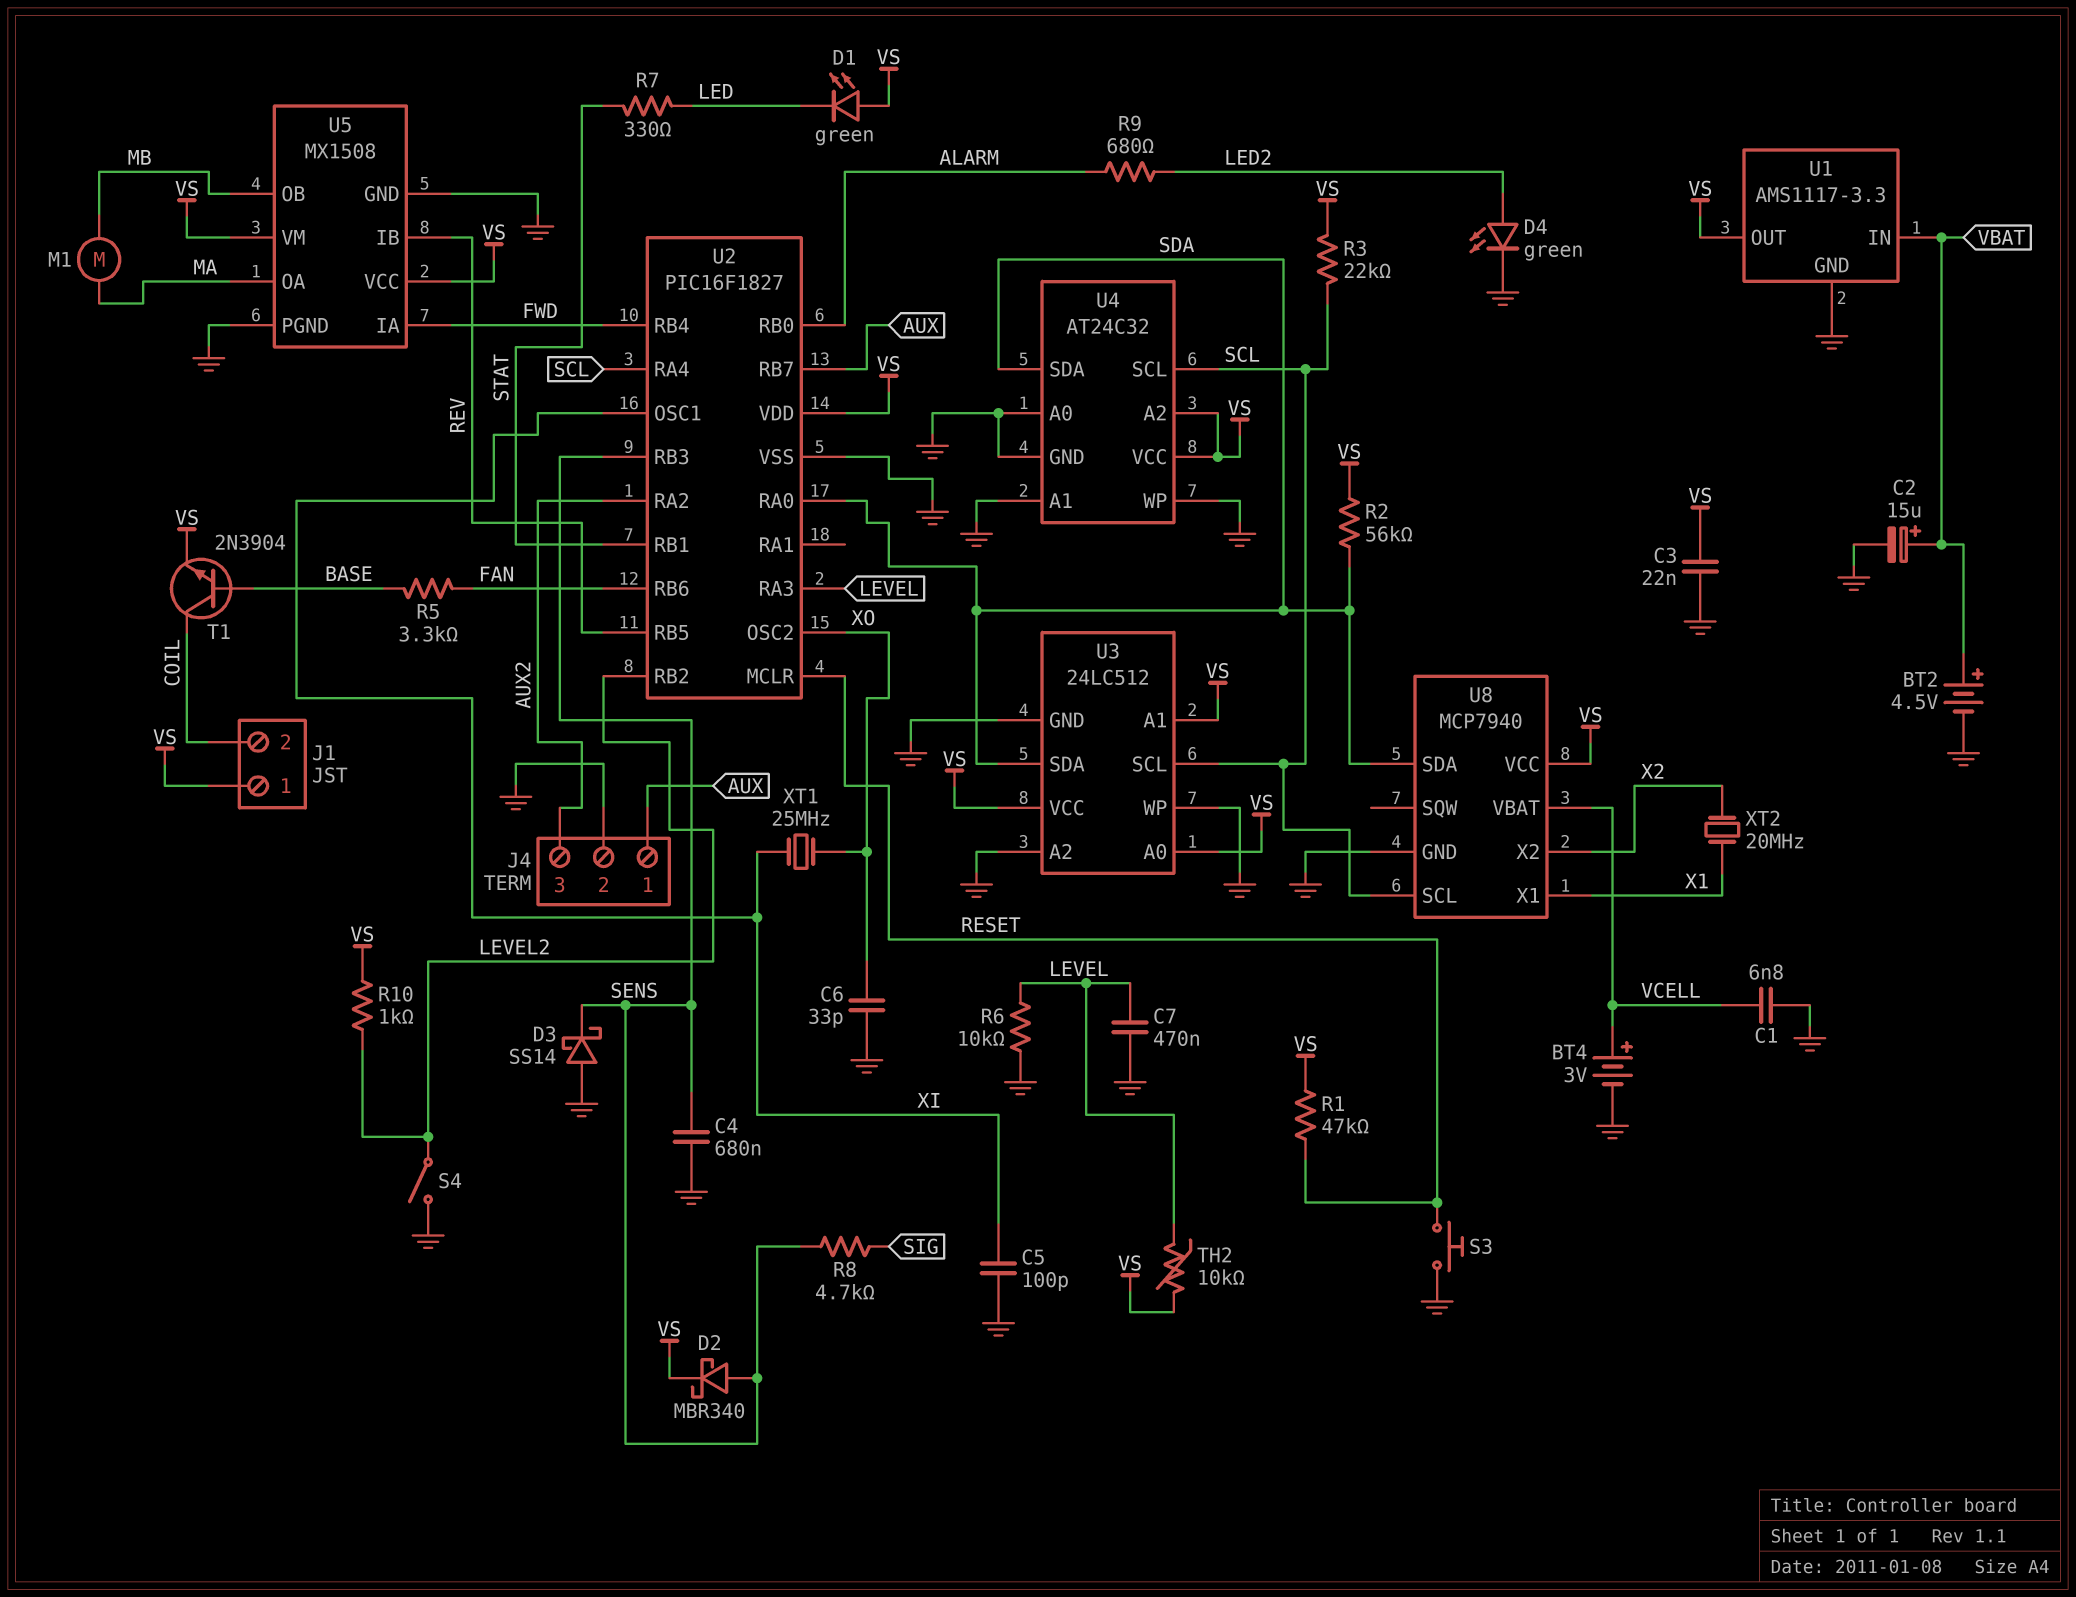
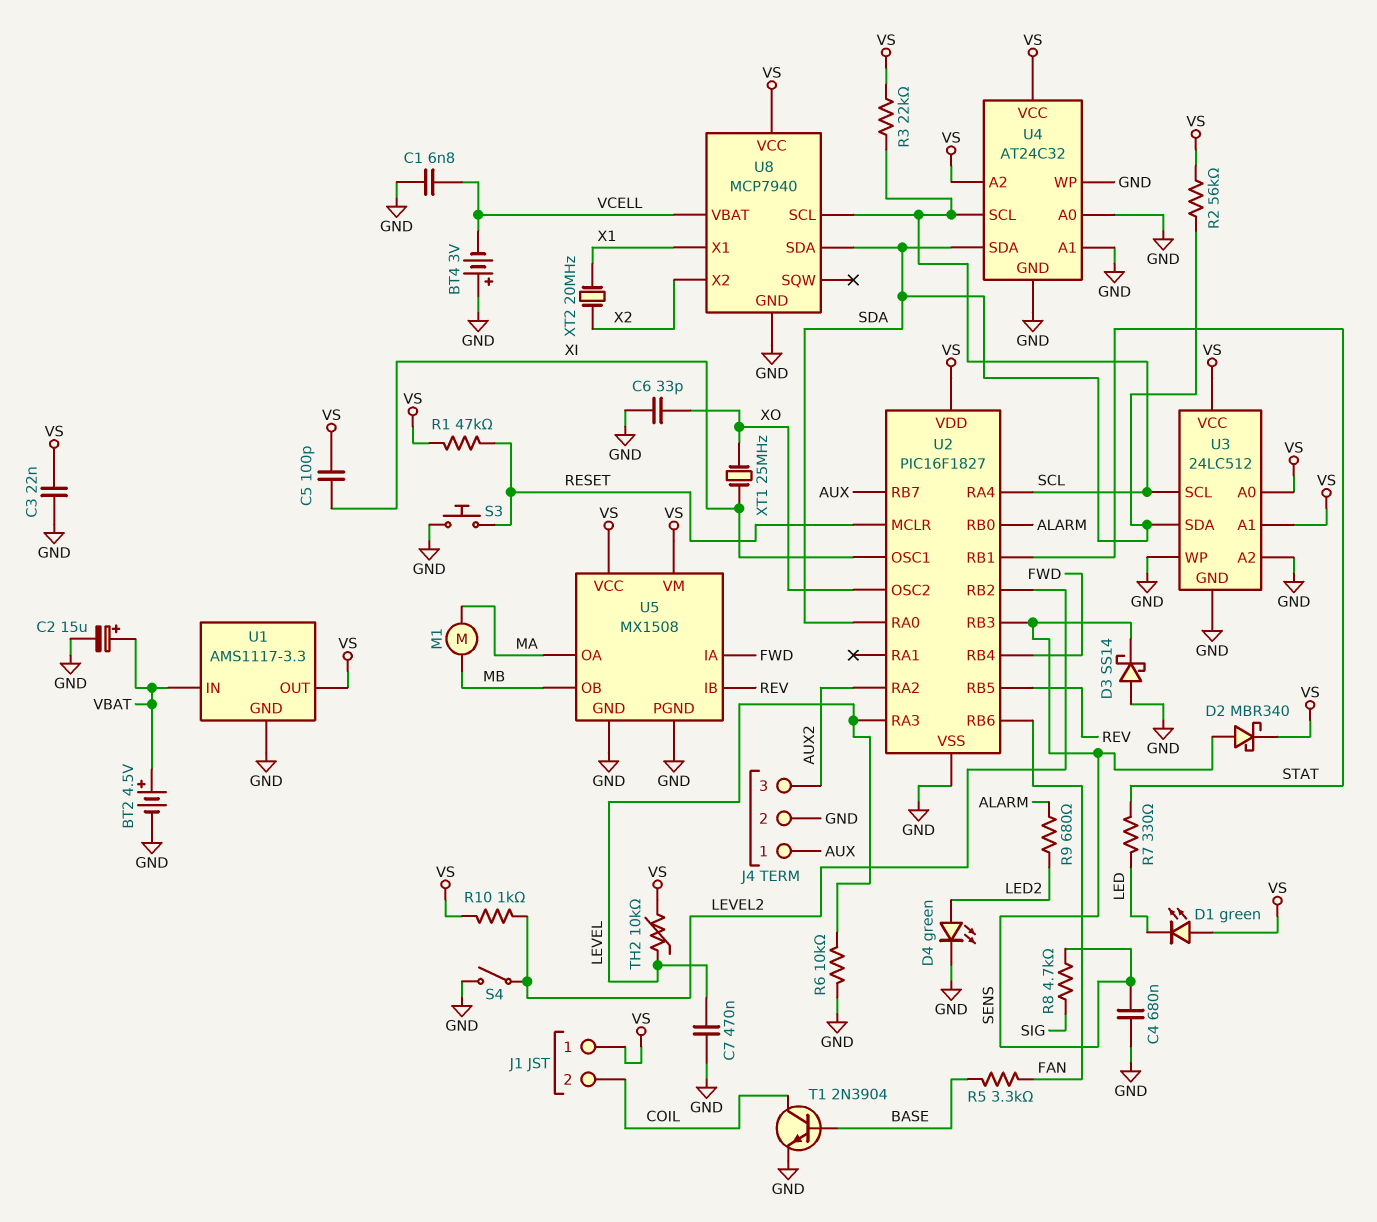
BT4: 3V (plus VCELL, minus GND) -> 3V (plus GND, minus VCELL)
C5: 100pF (GND, XI) -> 100pF (VS, XI)
T1: NPN 2N3904 (B BASE, C COIL, E VS) -> NPN 2N3904 (B BASE, C COIL, E GND)

